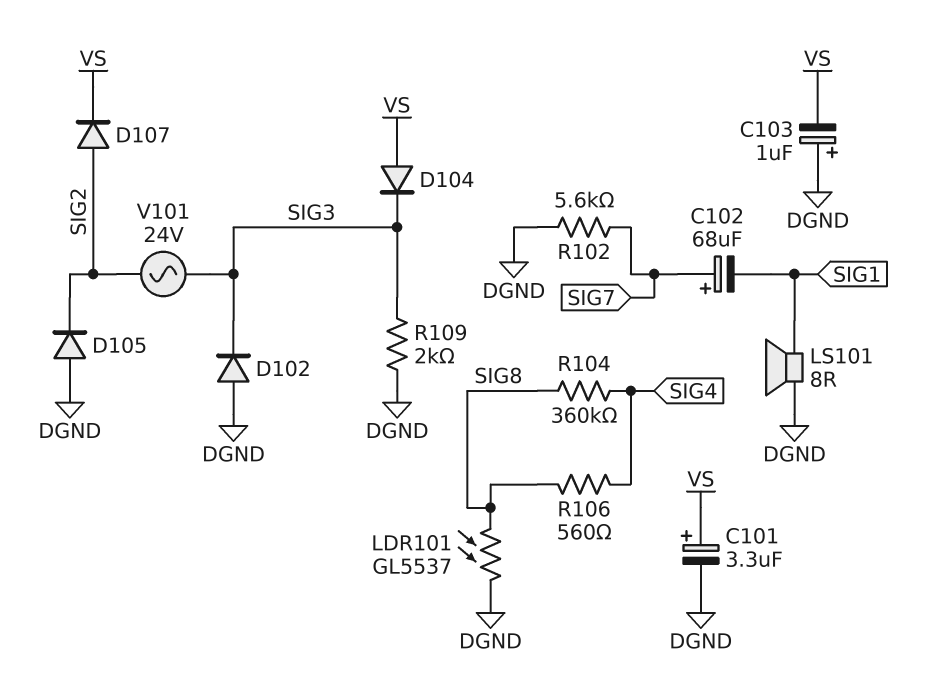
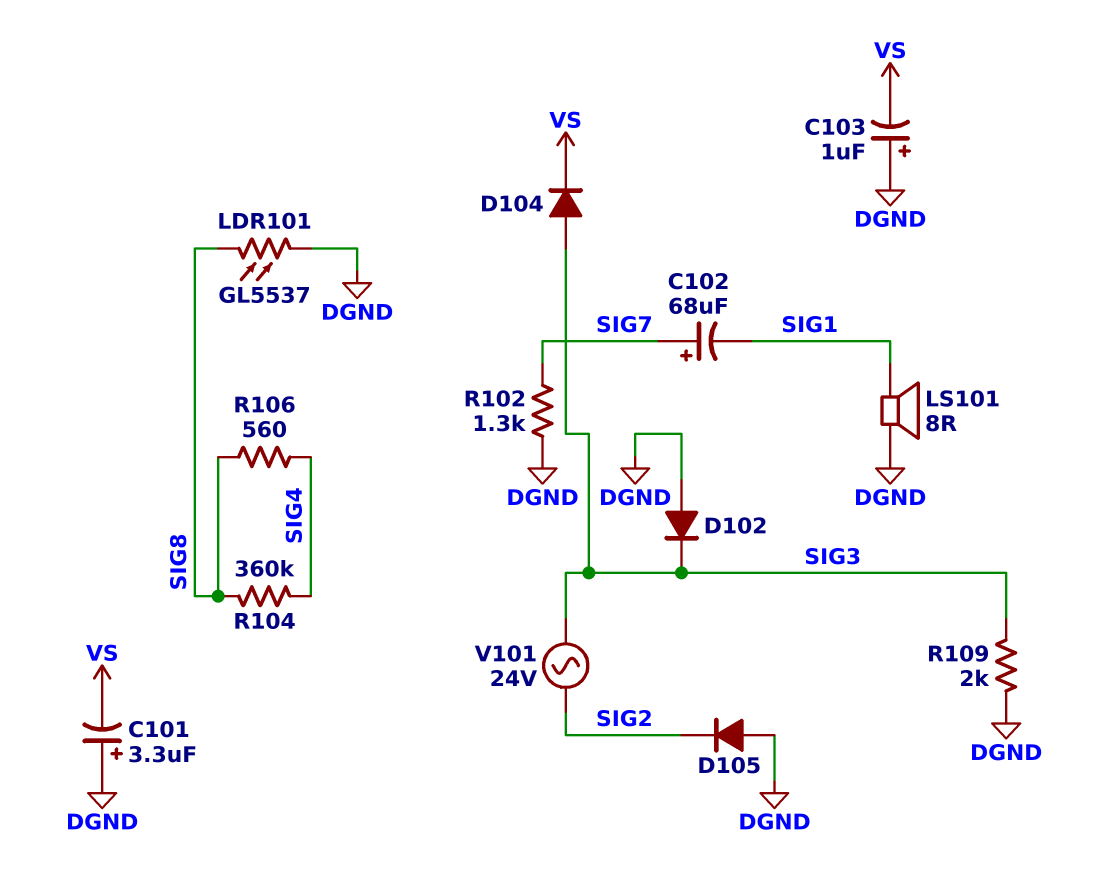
C101: 3.3uF (plus VS, minus DGND) -> 3.3uF (plus DGND, minus VS)
D104: diode (A VS, K SIG3) -> diode (A SIG3, K VS)
D107: diode (A SIG2, K VS) -> none
R102: 5.6k (DGND, SIG7) -> 1.3k (DGND, SIG7)

